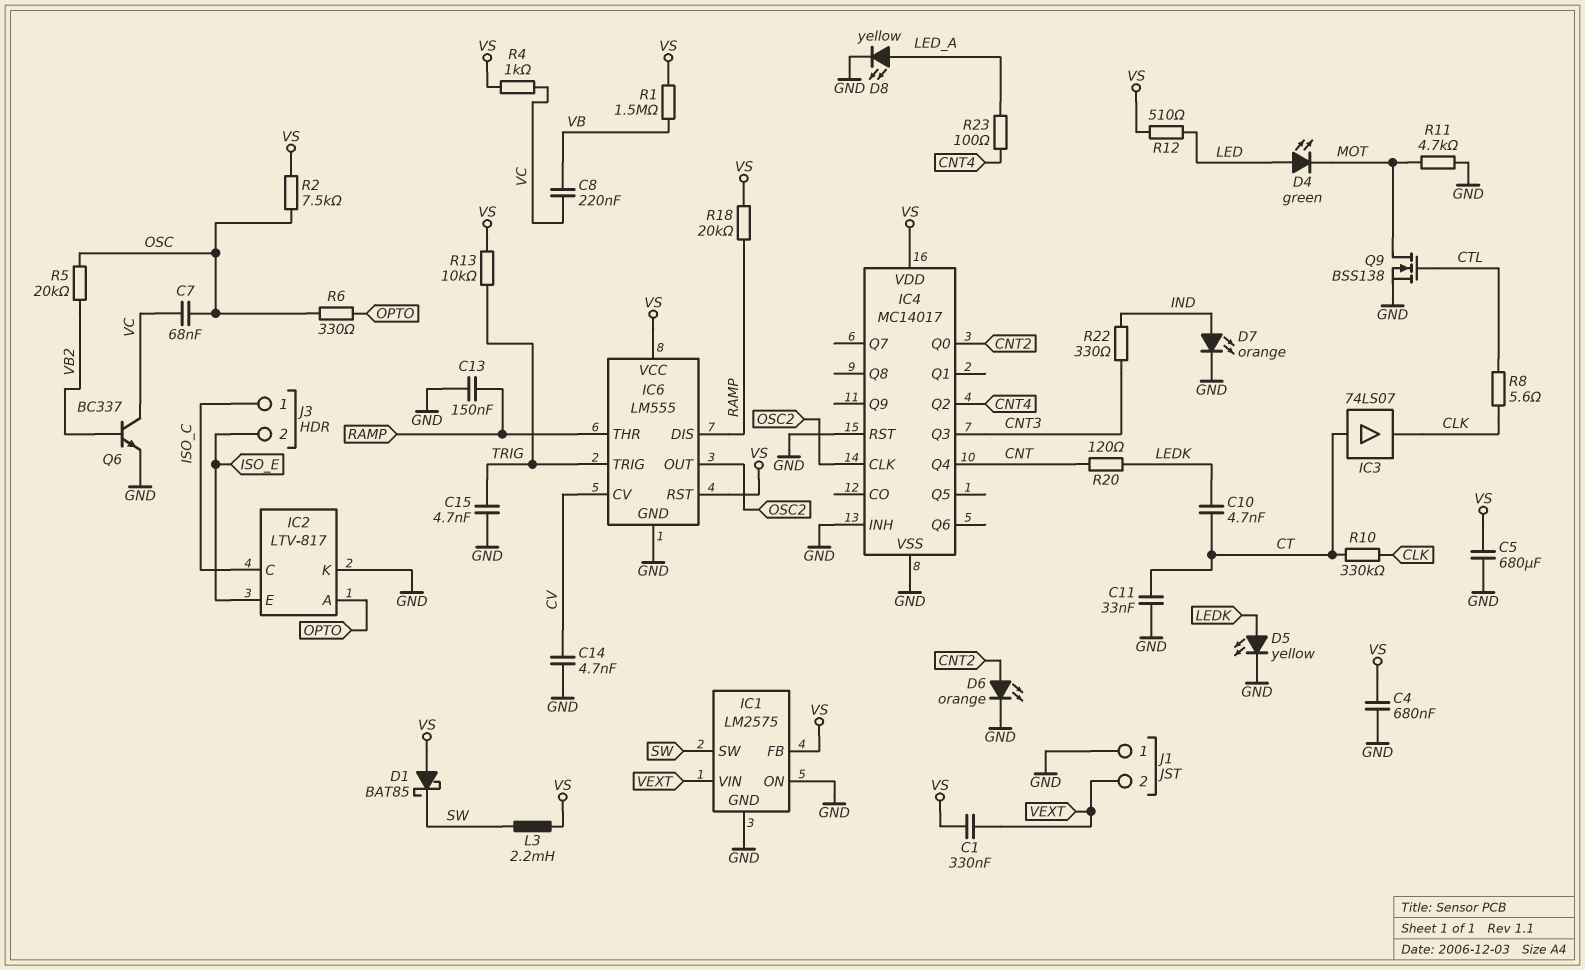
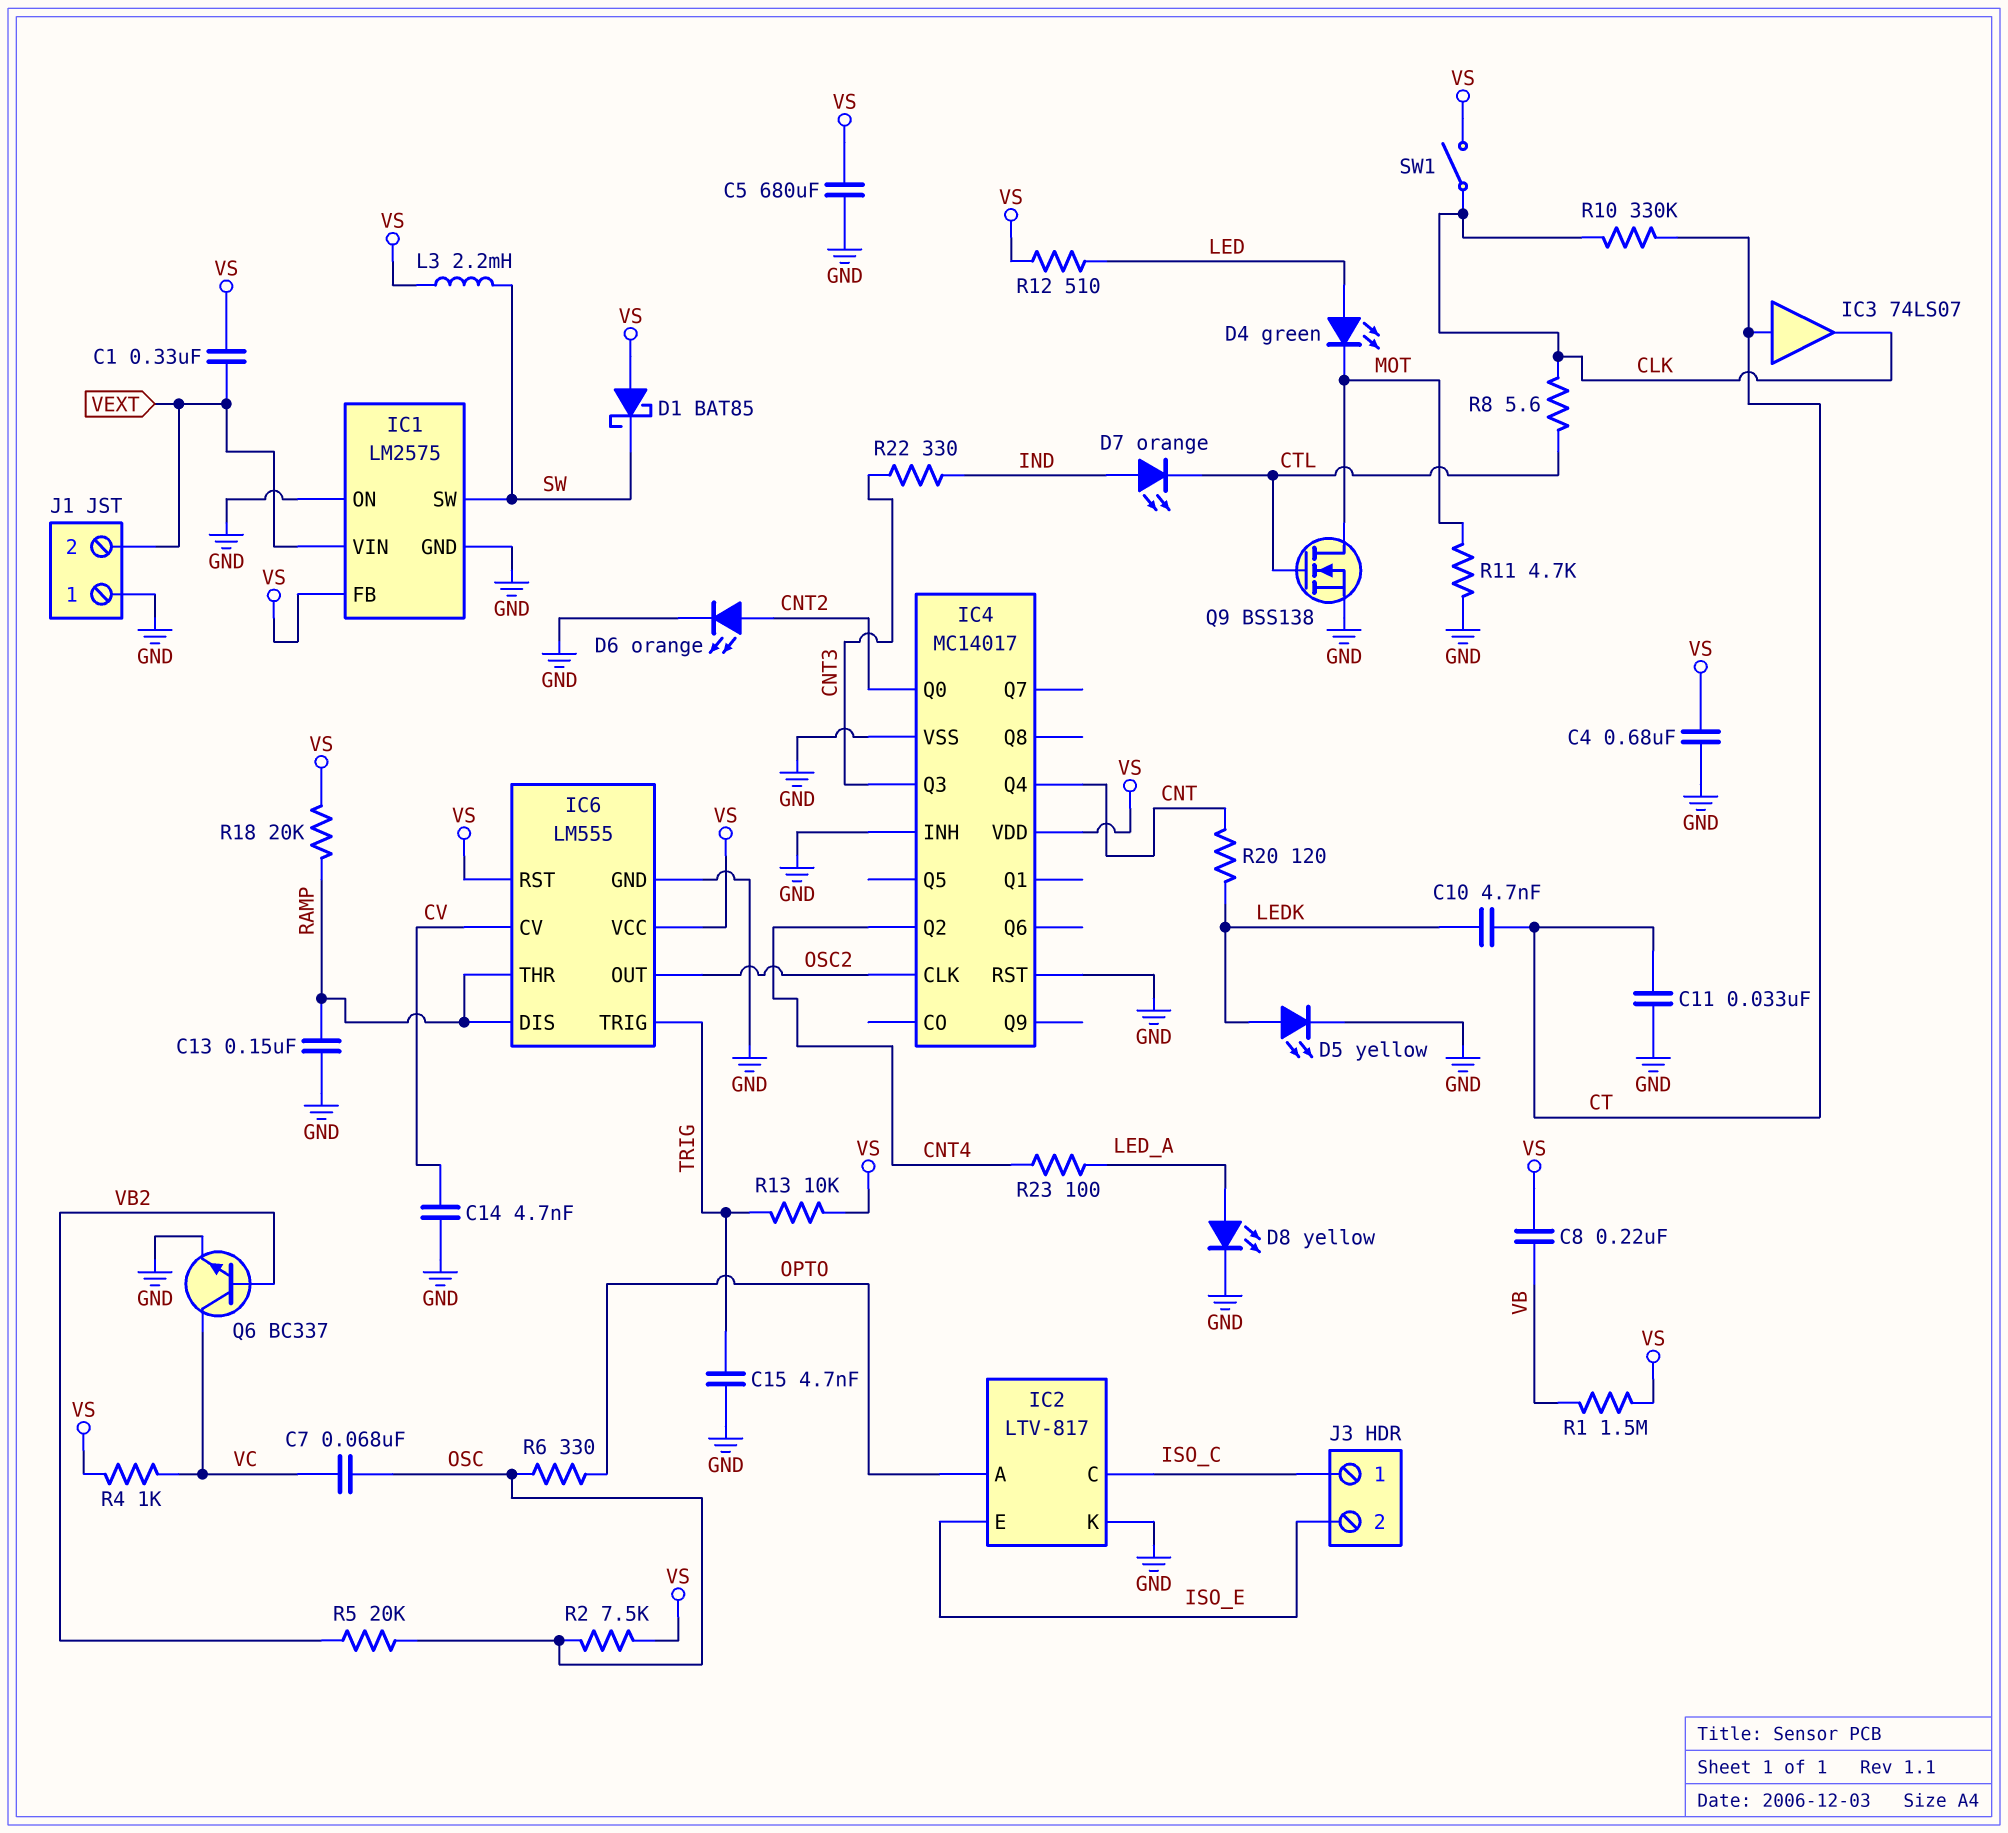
C8: 220nF (VB, VC) -> 220nF (VB, VS)
D7: LED orange (A IND, K GND) -> LED orange (A IND, K CTL)
SW1: none -> switch (CLK, VS)

